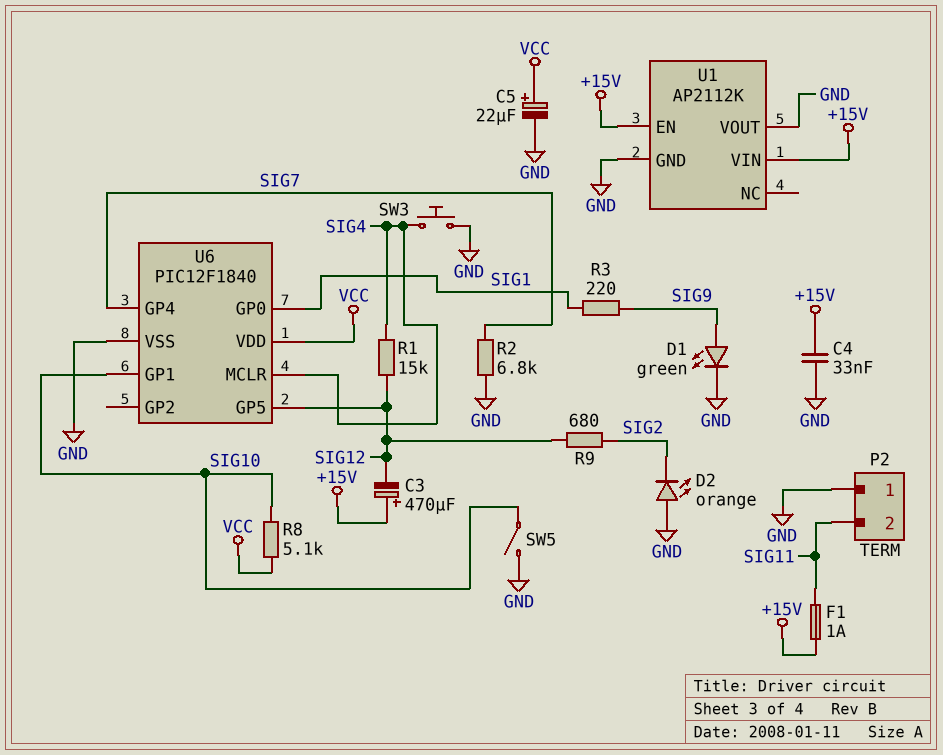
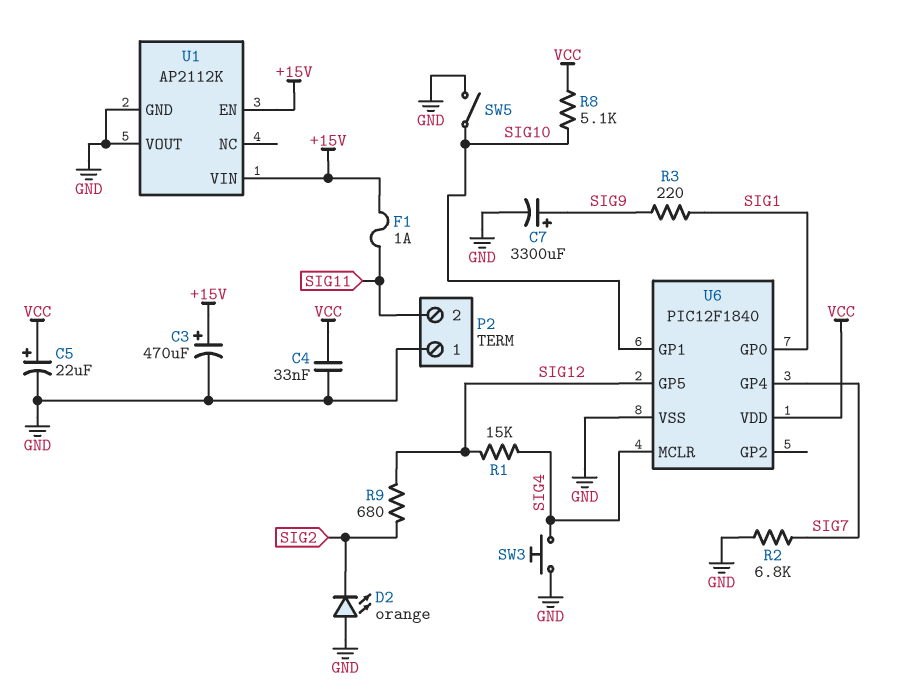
C3: 470uF (plus +15V, minus SIG12) -> 470uF (plus +15V, minus GND)
C4: 33nF (+15V, GND) -> 33nF (GND, VCC)
C7: none -> 3300uF (plus SIG9, minus GND)
D1: LED green (A SIG9, K GND) -> none

